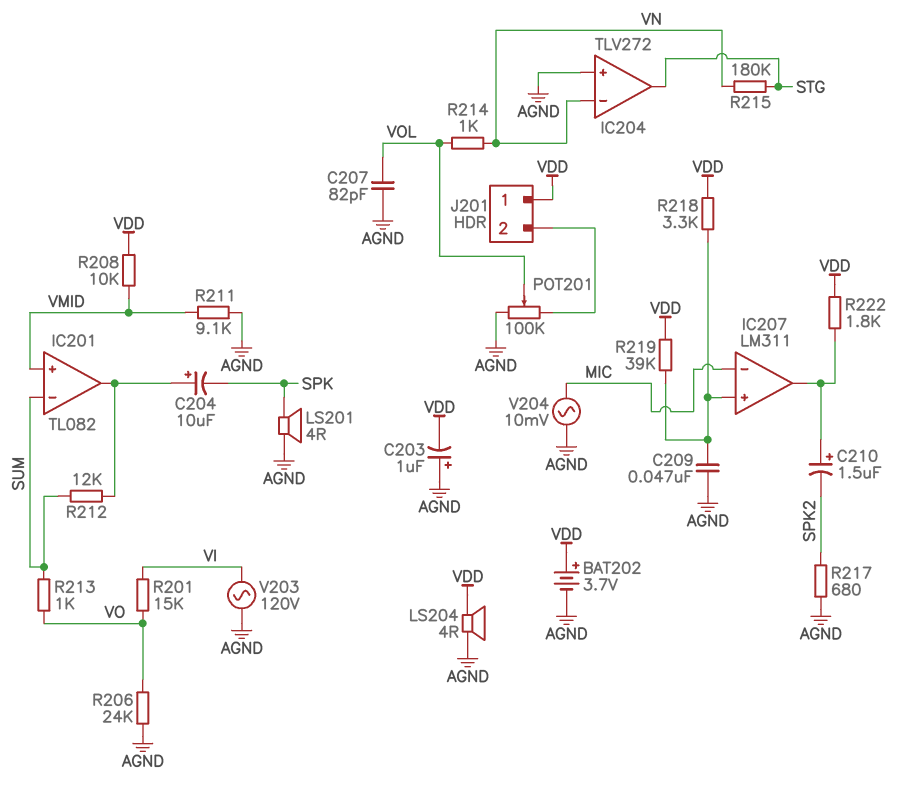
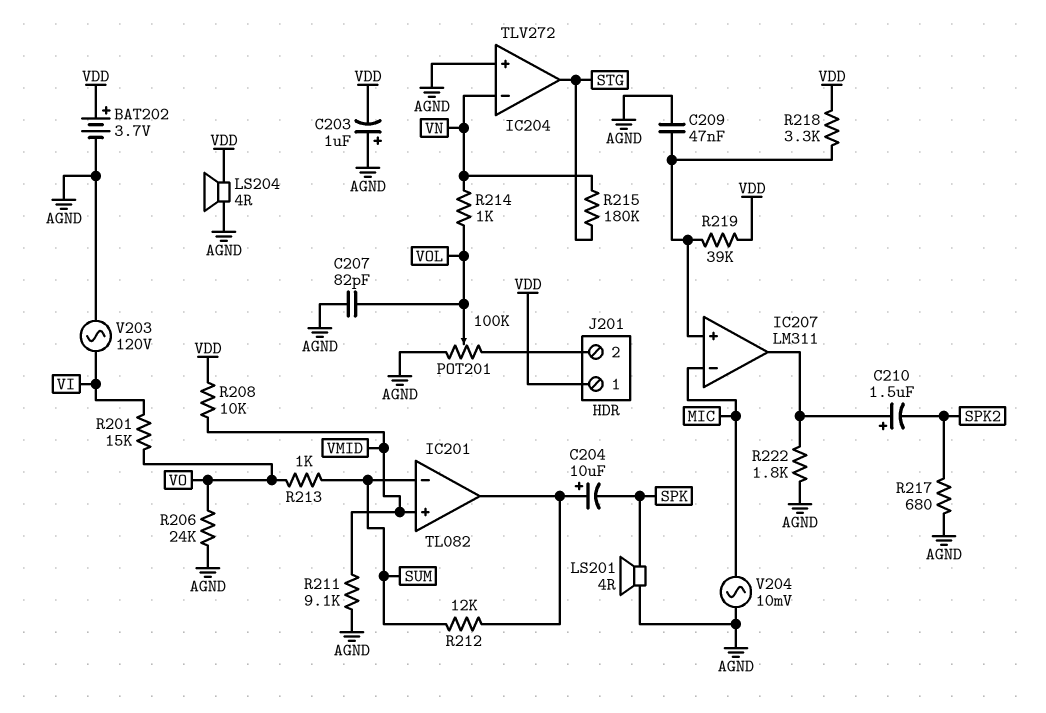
R222: 1.8k (IC207/out, VDD) -> 1.8k (AGND, IC207/out)

